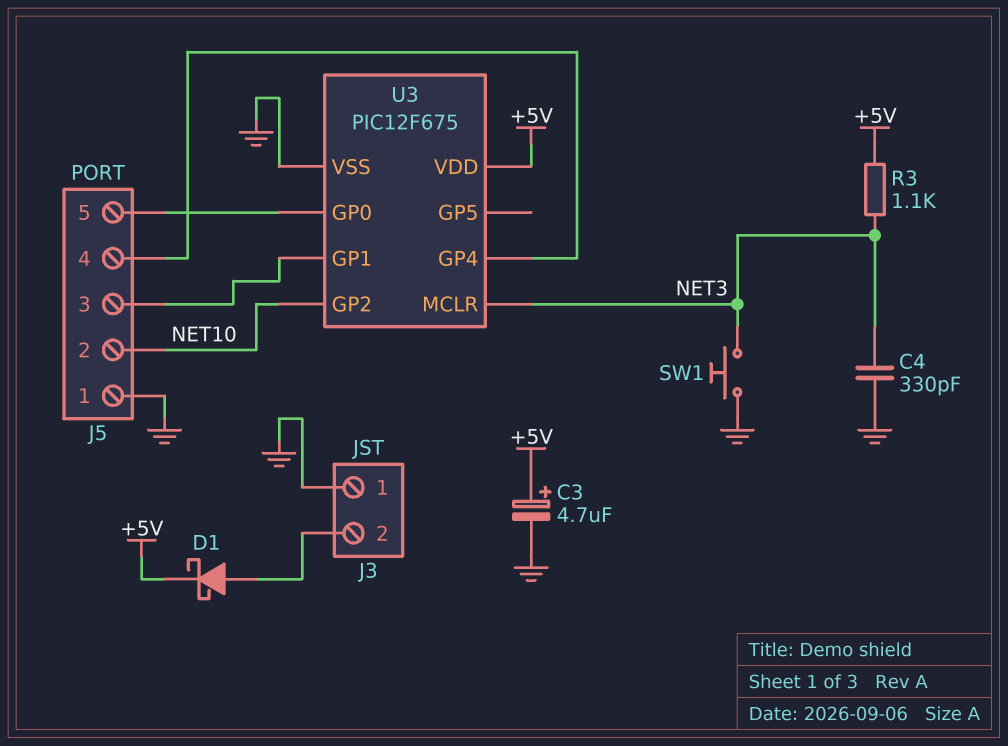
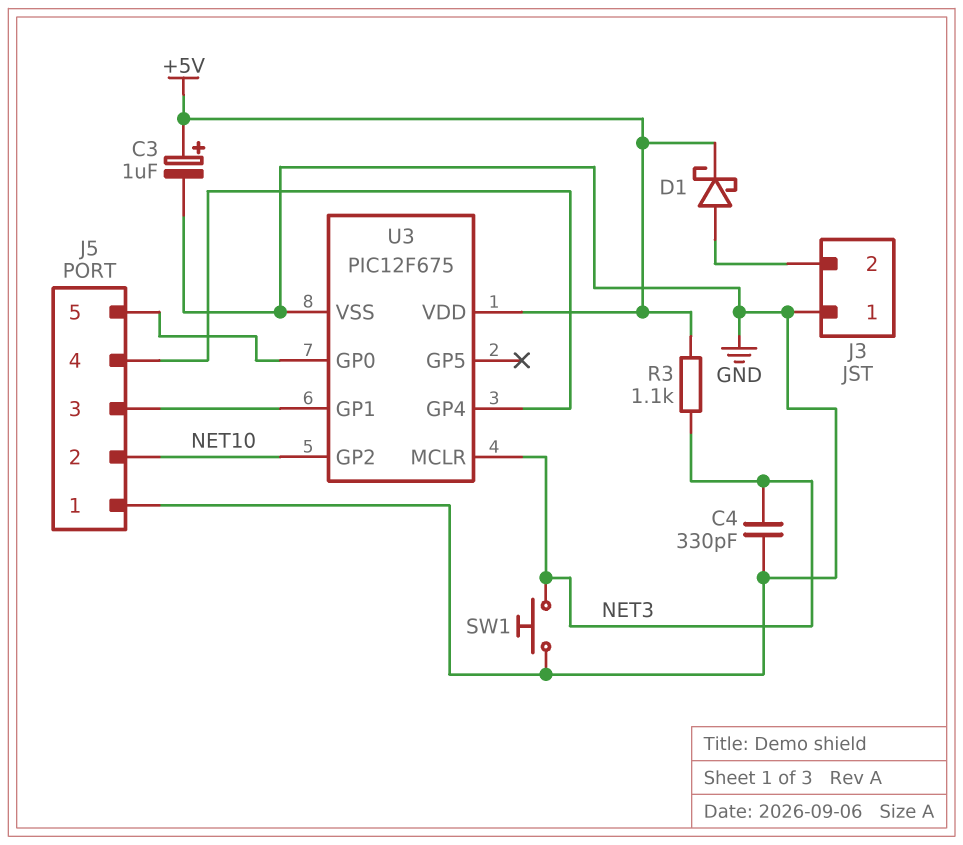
C3: 4.7uF (plus +5V, minus GND) -> 1uF (plus +5V, minus GND)

